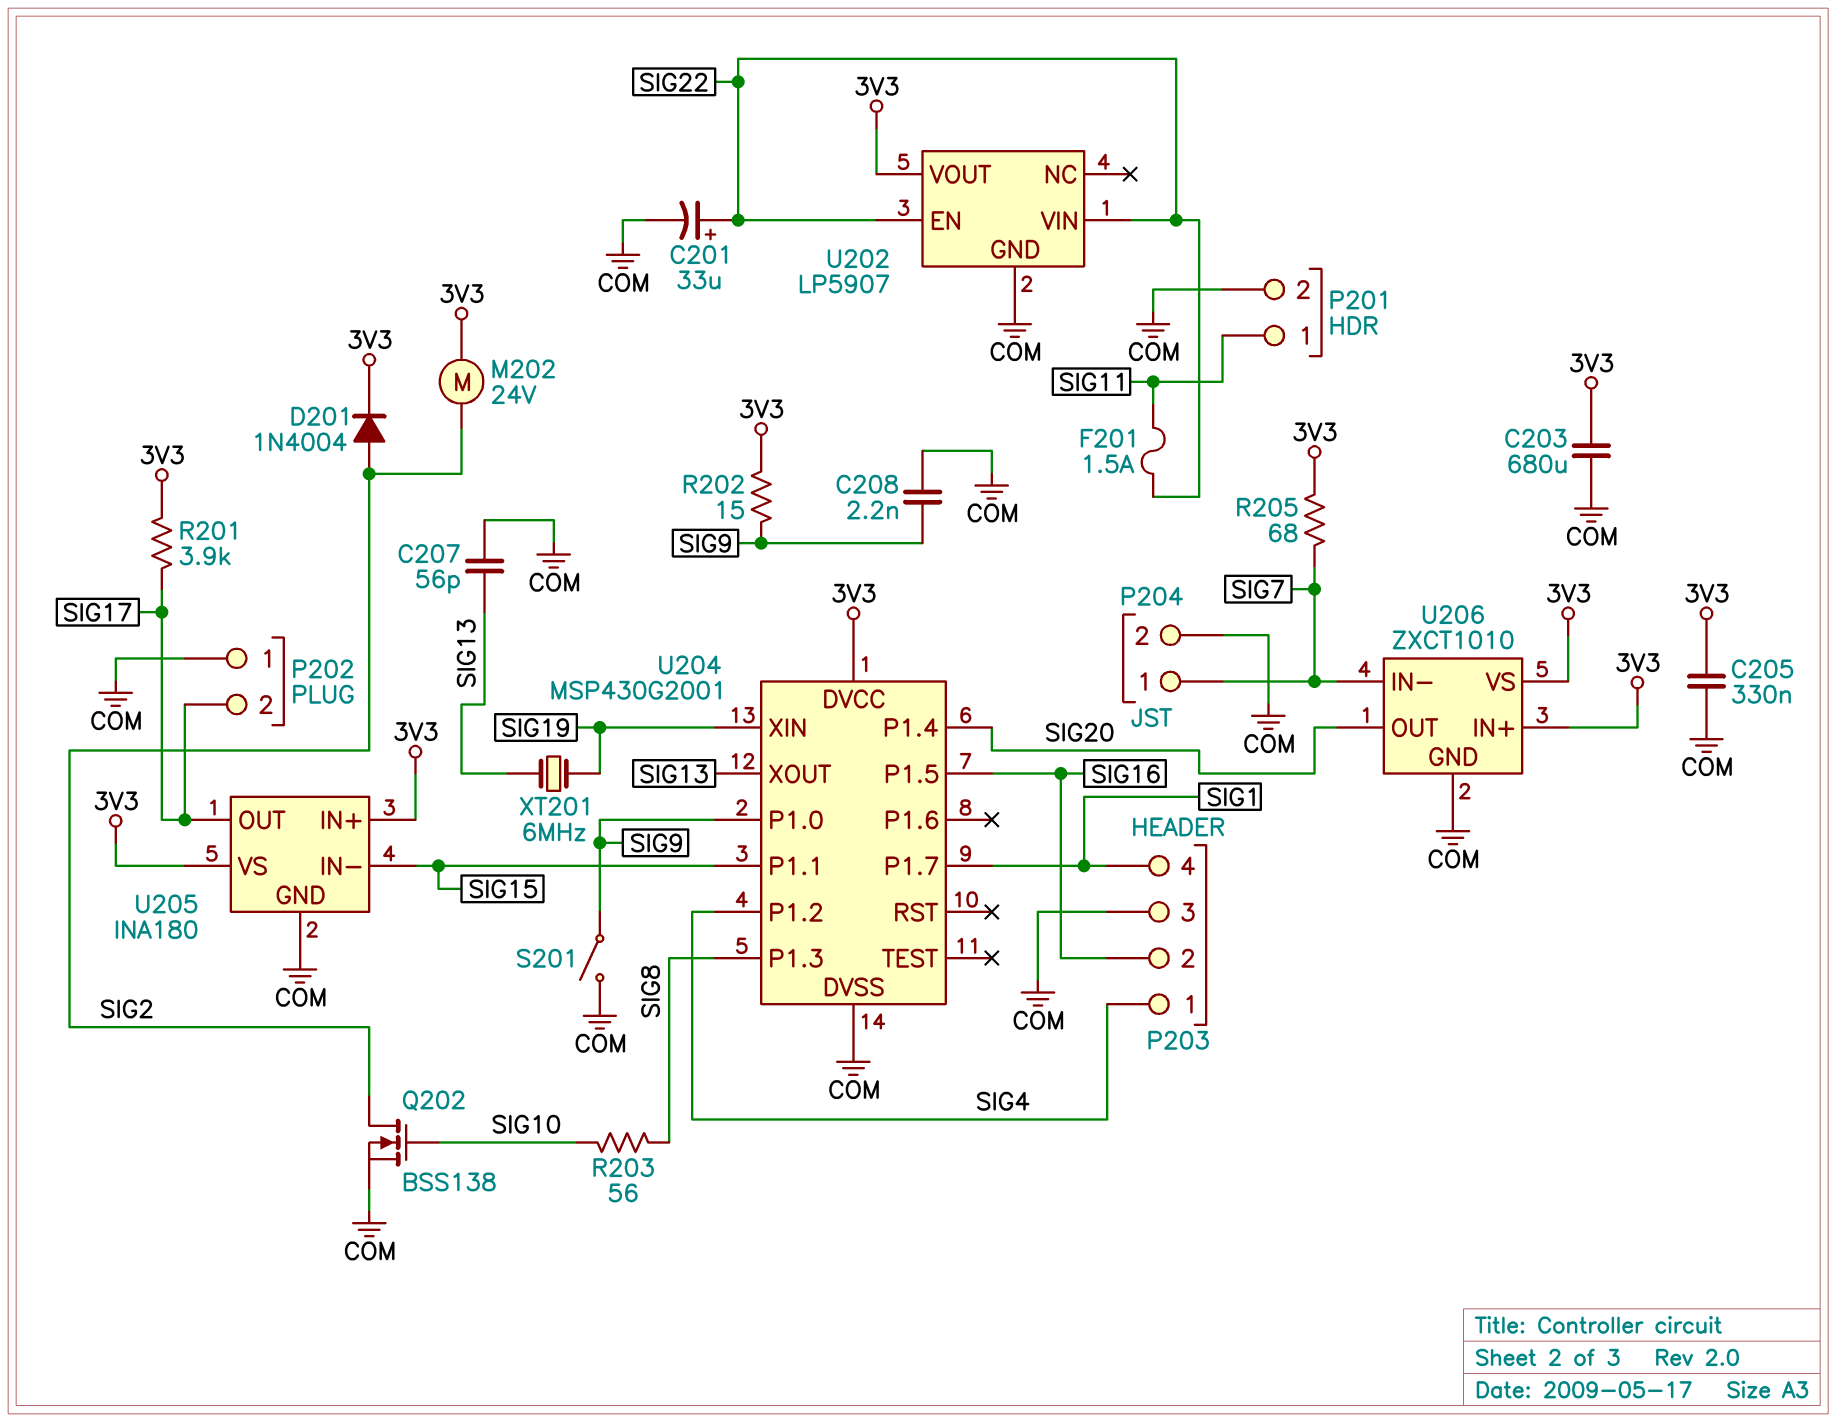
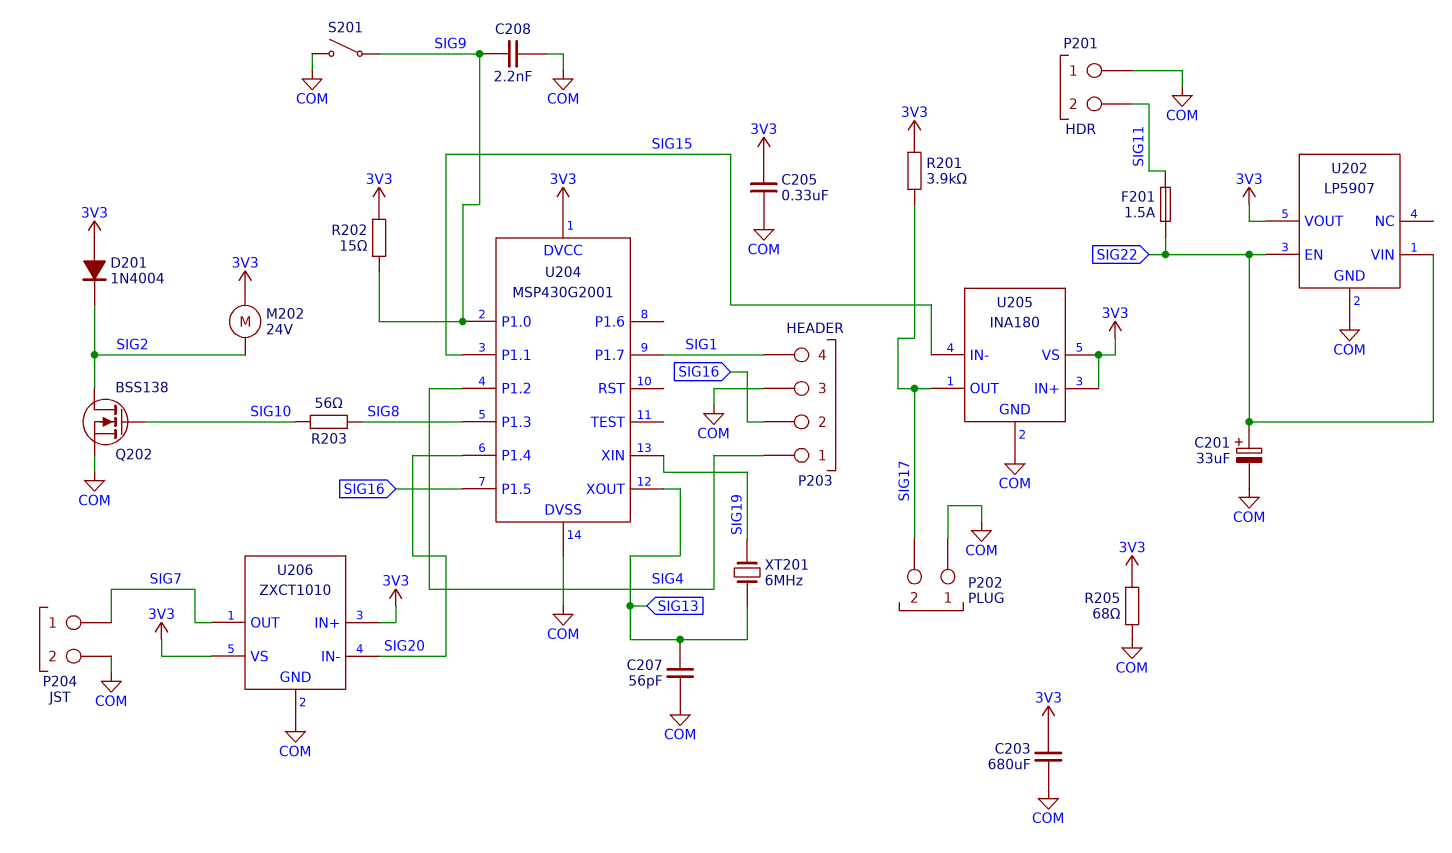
D201: diode 1N4004 (A SIG2, K 3V3) -> diode 1N4004 (A 3V3, K SIG2)
P201 pin 1: SIG11 -> COM
P201 pin 2: COM -> SIG11
R205: 68 (3V3, SIG7) -> 68 (3V3, COM)
U206 pin IN-: SIG7 -> SIG20
U206 pin OUT: SIG20 -> SIG7

